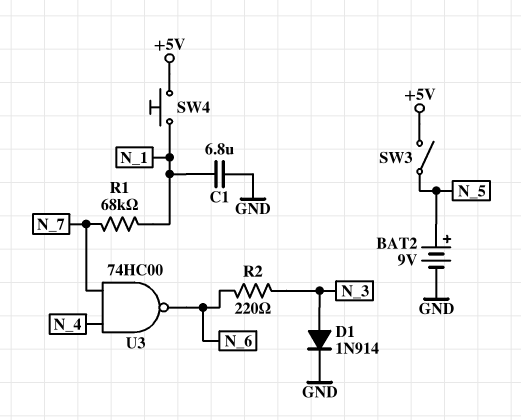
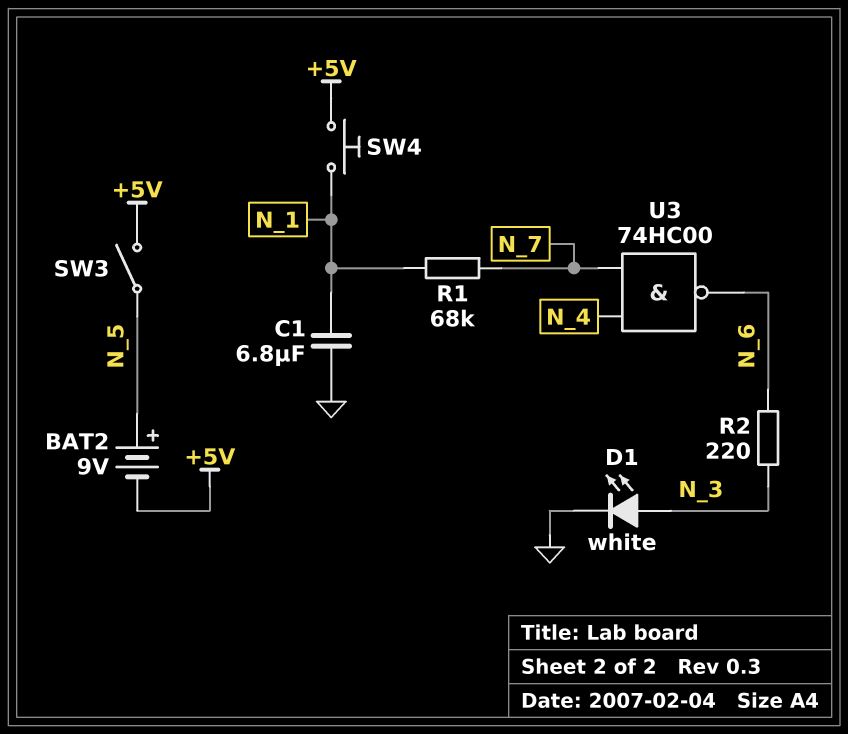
BAT2: 9V (plus N_5, minus GND) -> 9V (plus N_5, minus +5V)
D1: diode 1N914 (A N_3, K GND) -> LED white (A N_3, K GND)

